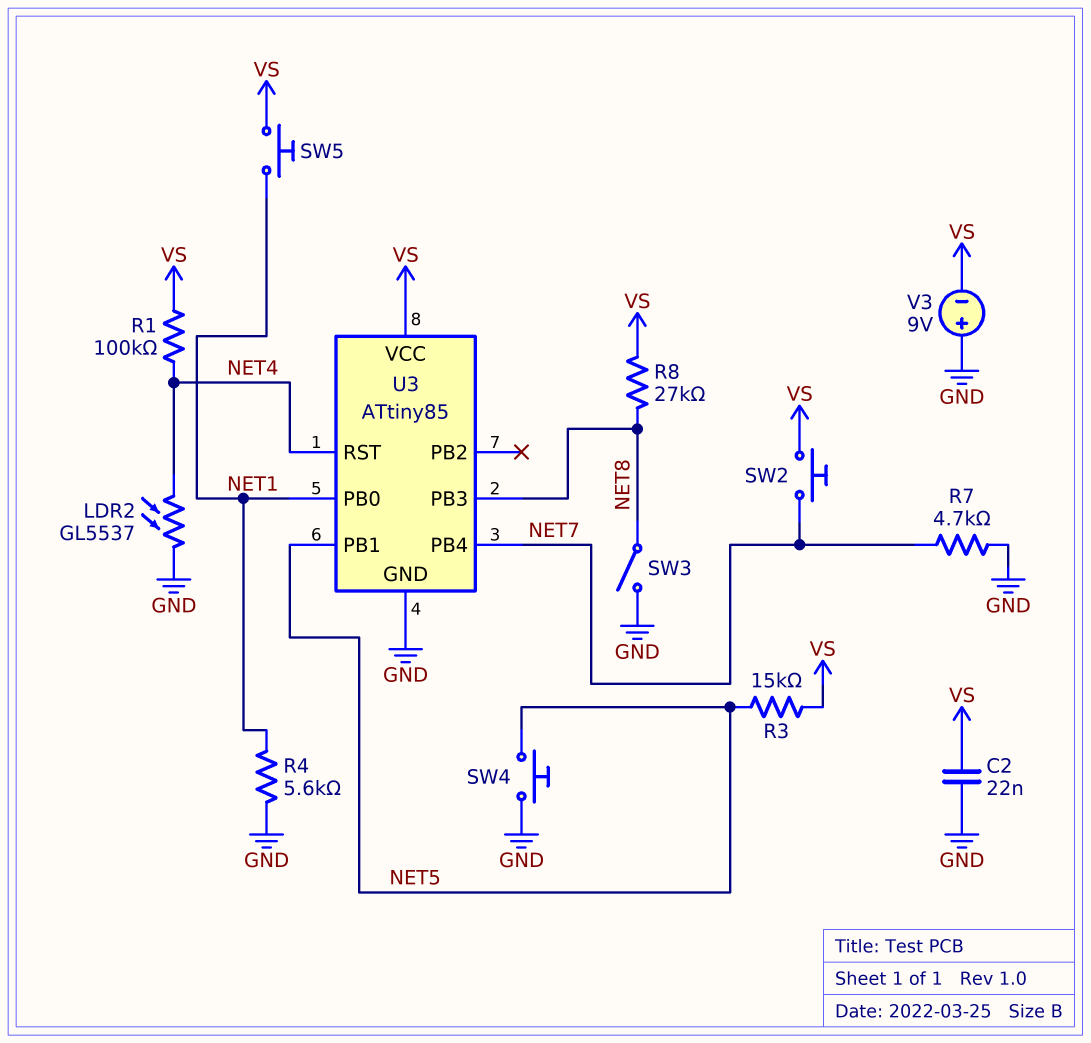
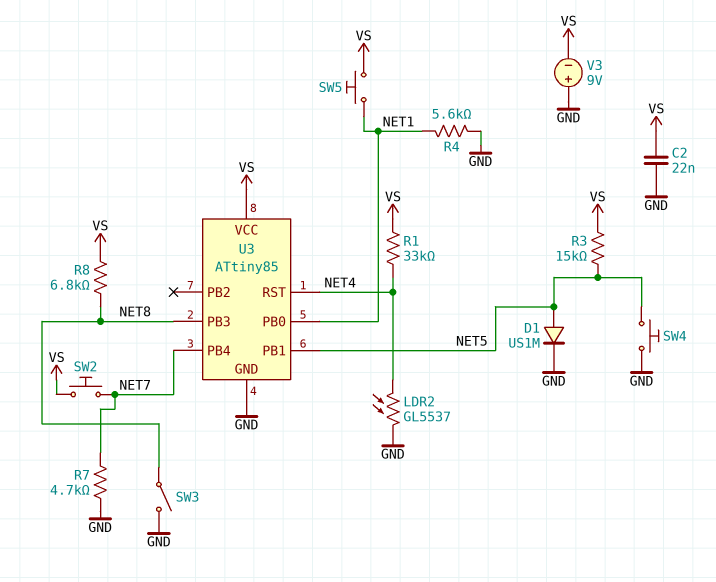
D1: none -> diode US1M (A NET5, K GND)
R1: 100k (NET4, VS) -> 33k (NET4, VS)
R8: 27k (NET8, VS) -> 6.8k (NET8, VS)

